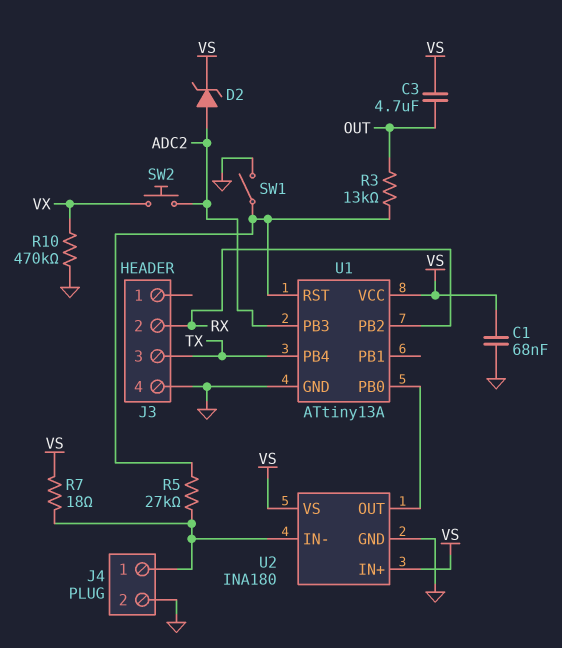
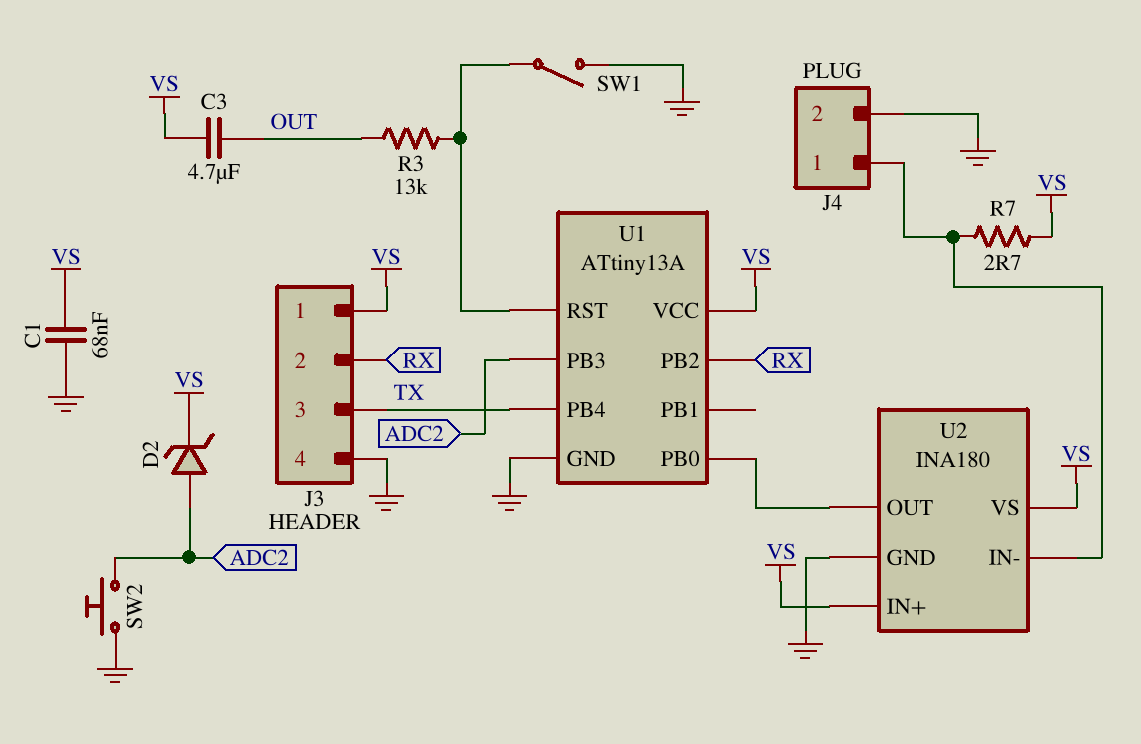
J3 pin 1: none -> VS
R5: 27k (J4/1, U1/RST) -> none
R7: 18 (J4/1, VS) -> 2.7 (J4/1, VS)
R10: 470k (GND, VX) -> none
SW2: button (ADC2, VX) -> button (ADC2, GND)

